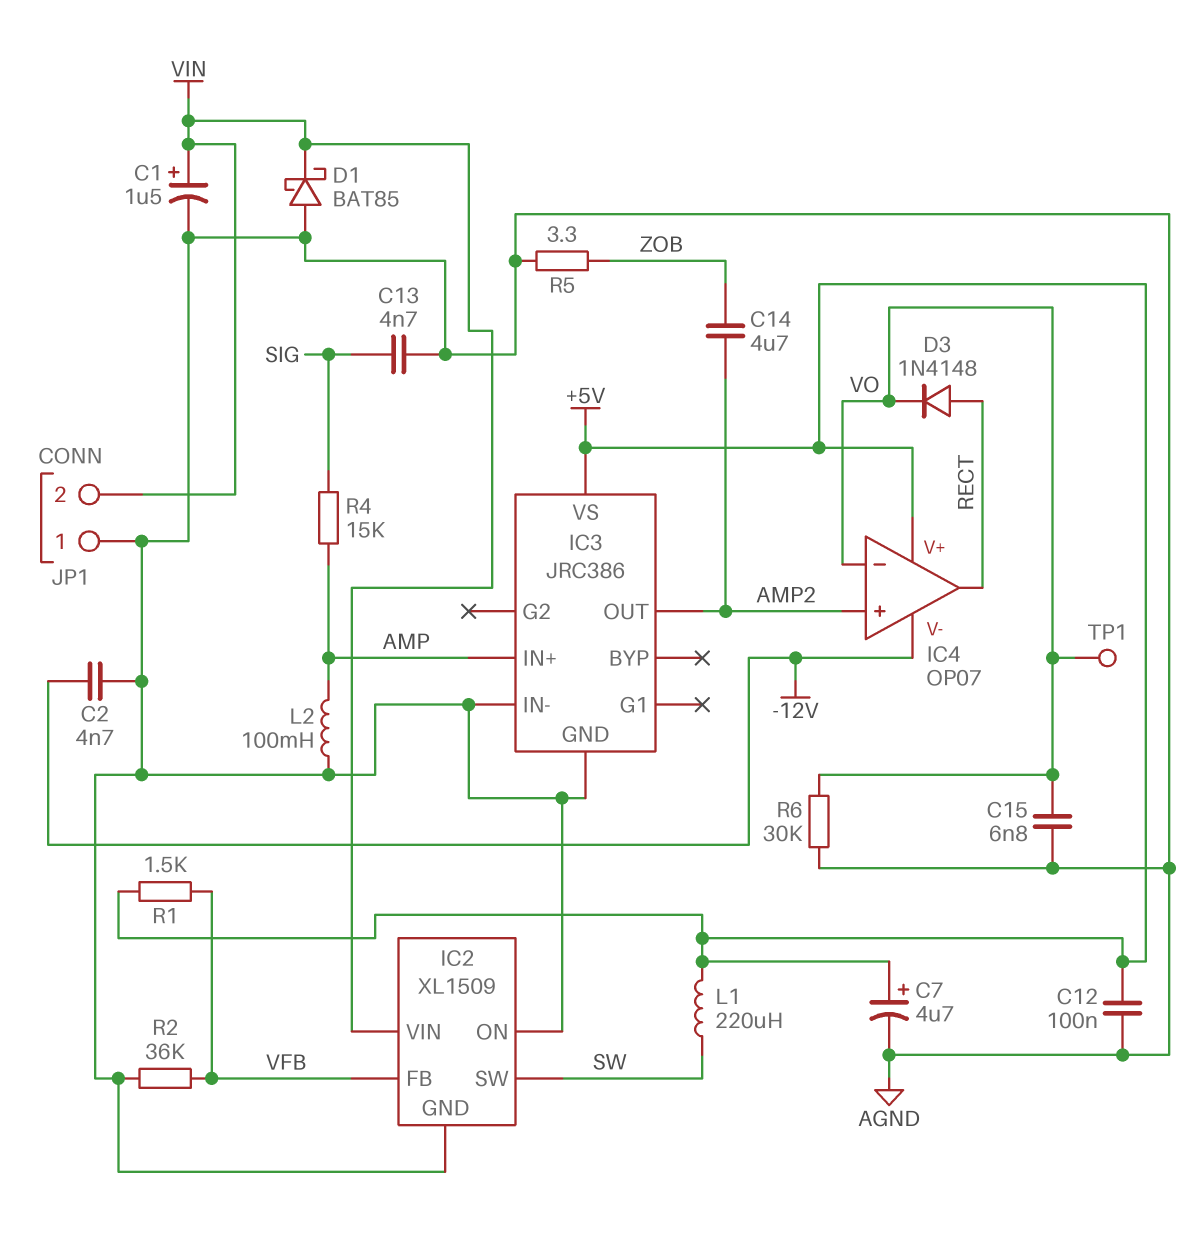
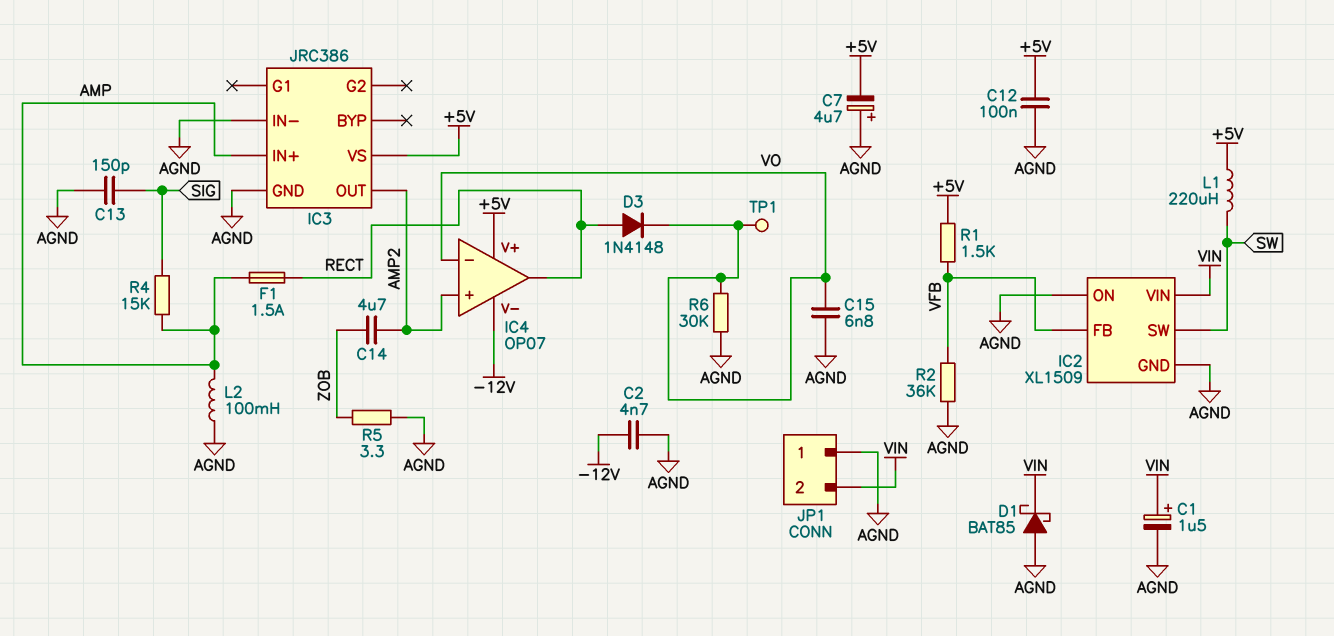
C7: 4.7uF (plus +5V, minus AGND) -> 4.7uF (plus AGND, minus +5V)
C13: 4.7nF (AGND, SIG) -> 150pF (AGND, SIG)
F1: none -> 1.5A (AMP, RECT)

